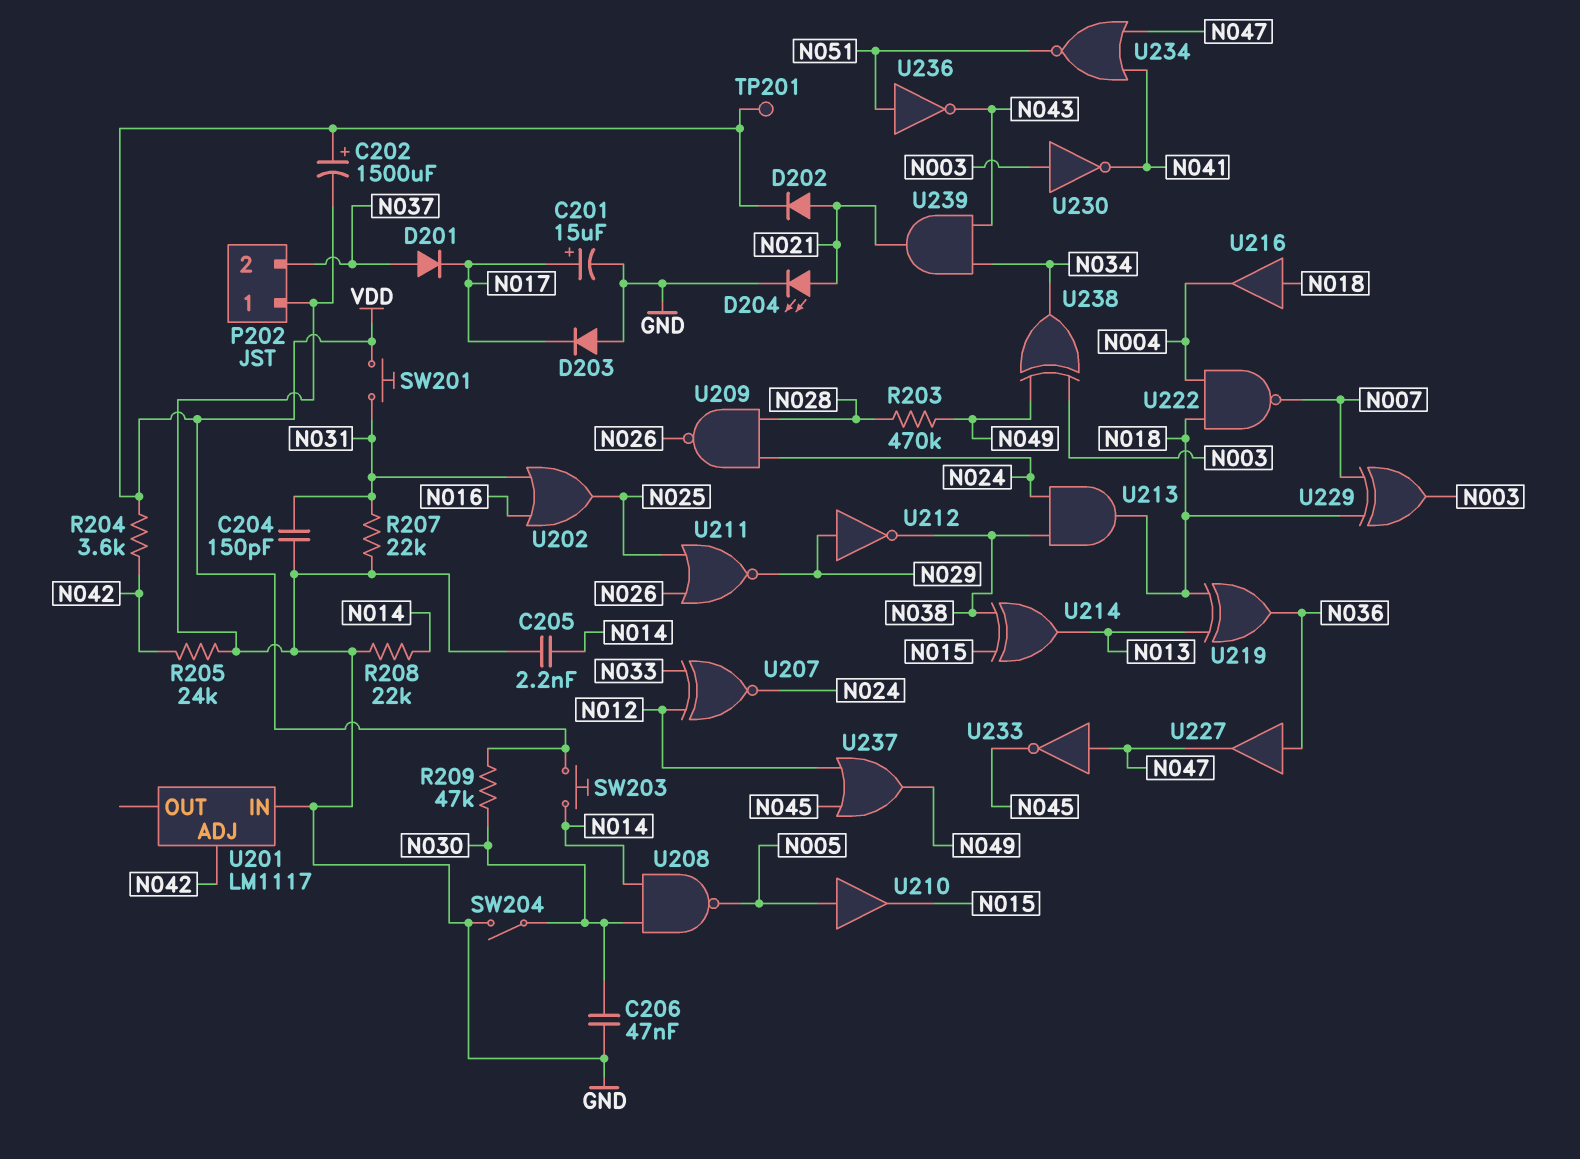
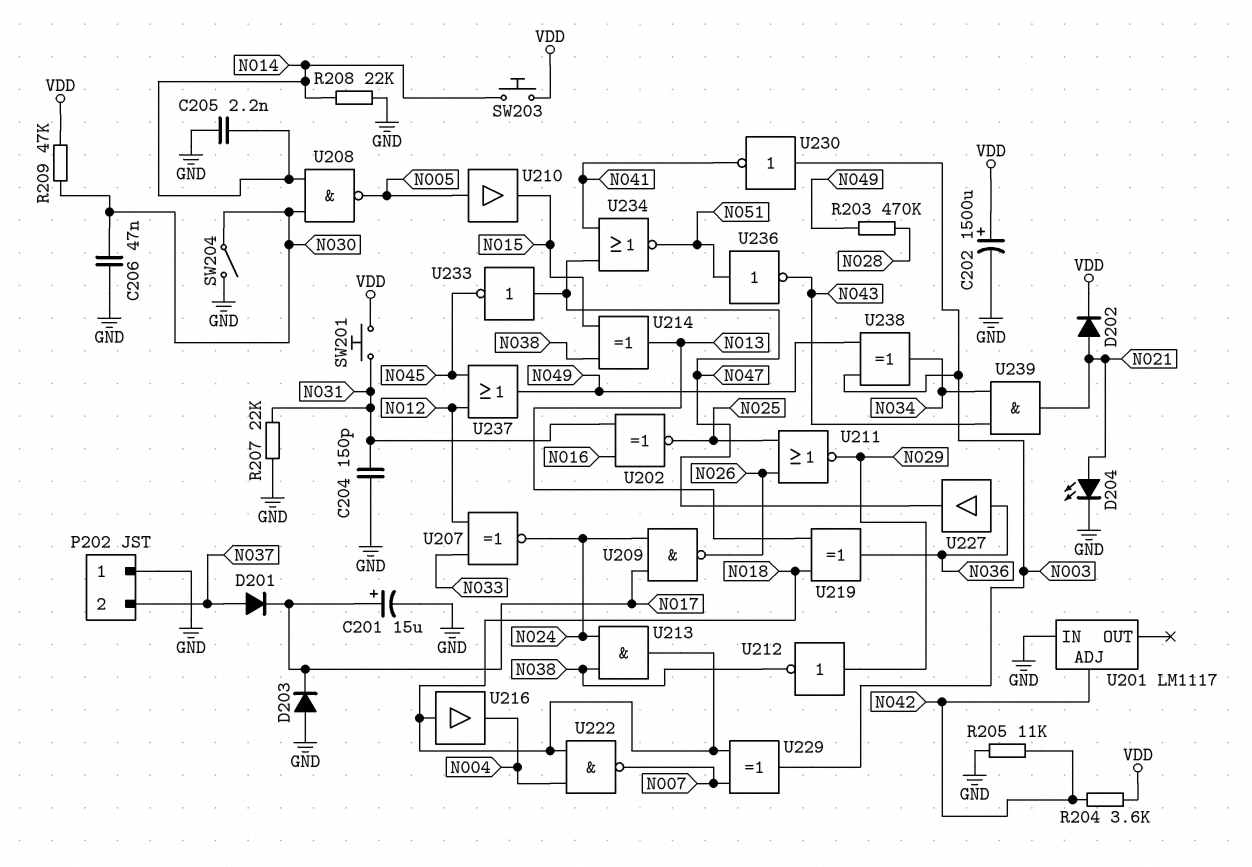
R205: 24k (GND, N042) -> 11k (GND, N042)
TP201: test point (VDD) -> none
U202: OR (in N016, in N031, out N025) -> XNOR (in N016, in N031, out N025)
U209: NAND (in N024, in N028, out N026) -> NAND (in N017, in N024, out N026)

